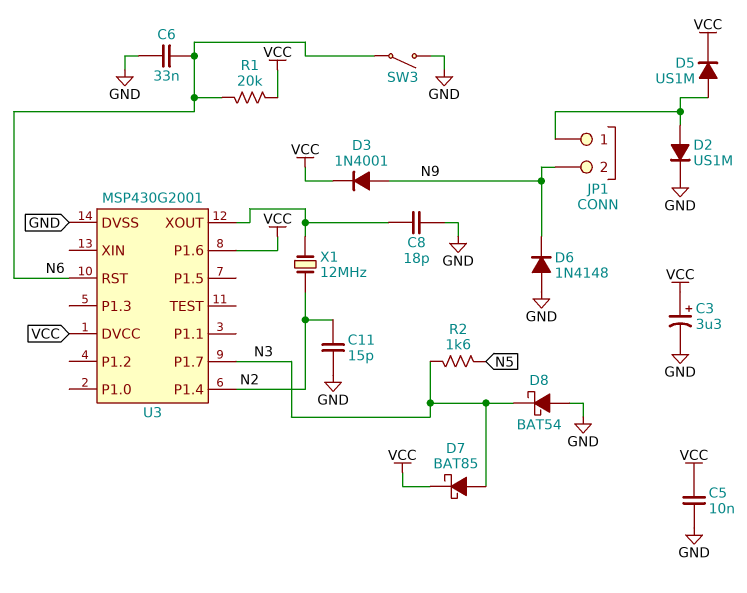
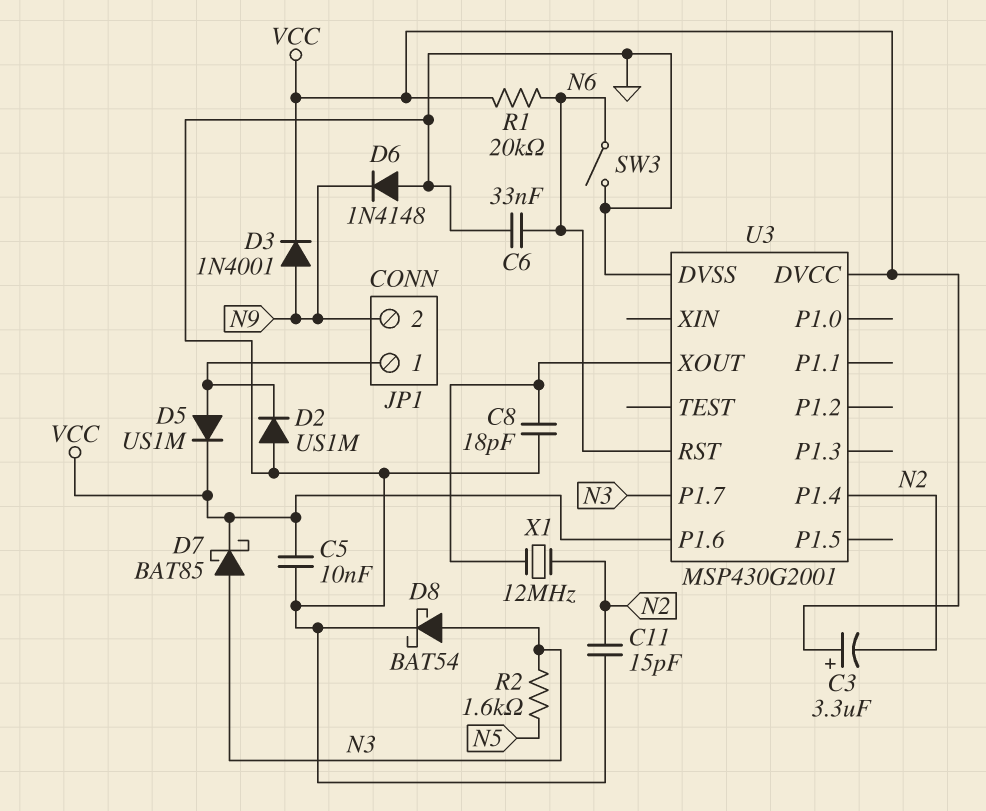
C3: 3.3uF (plus VCC, minus GND) -> 3.3uF (plus VCC, minus N2)
D2: diode US1M (A JP1/1, K GND) -> diode US1M (A GND, K JP1/1)
D8: schottky BAT54 (A GND, K N3) -> schottky BAT54 (A N3, K GND)

